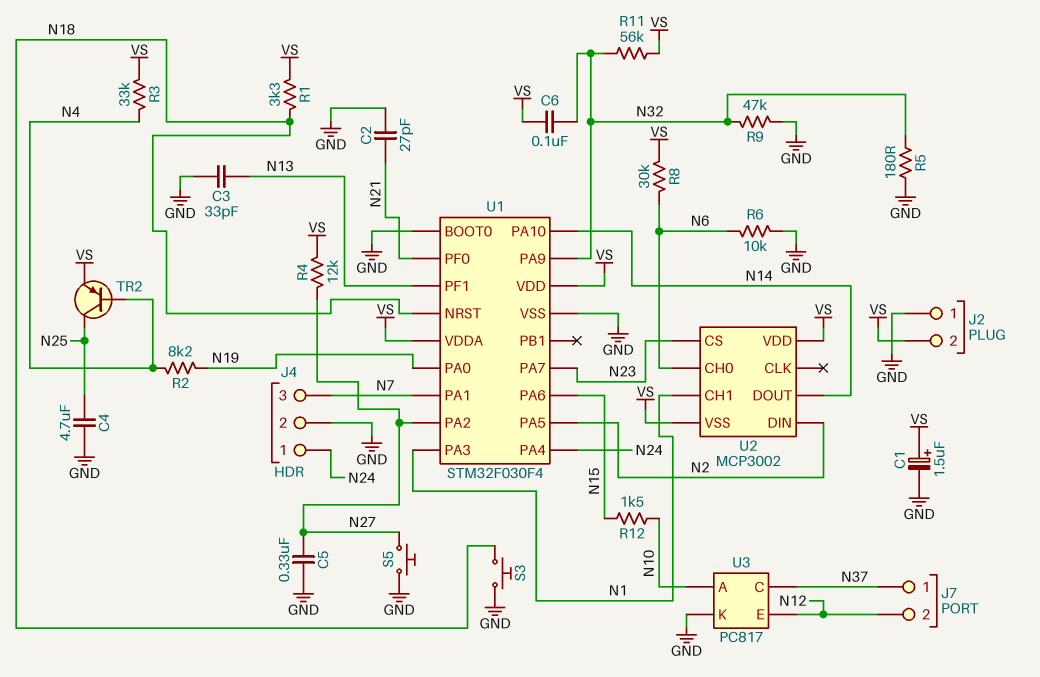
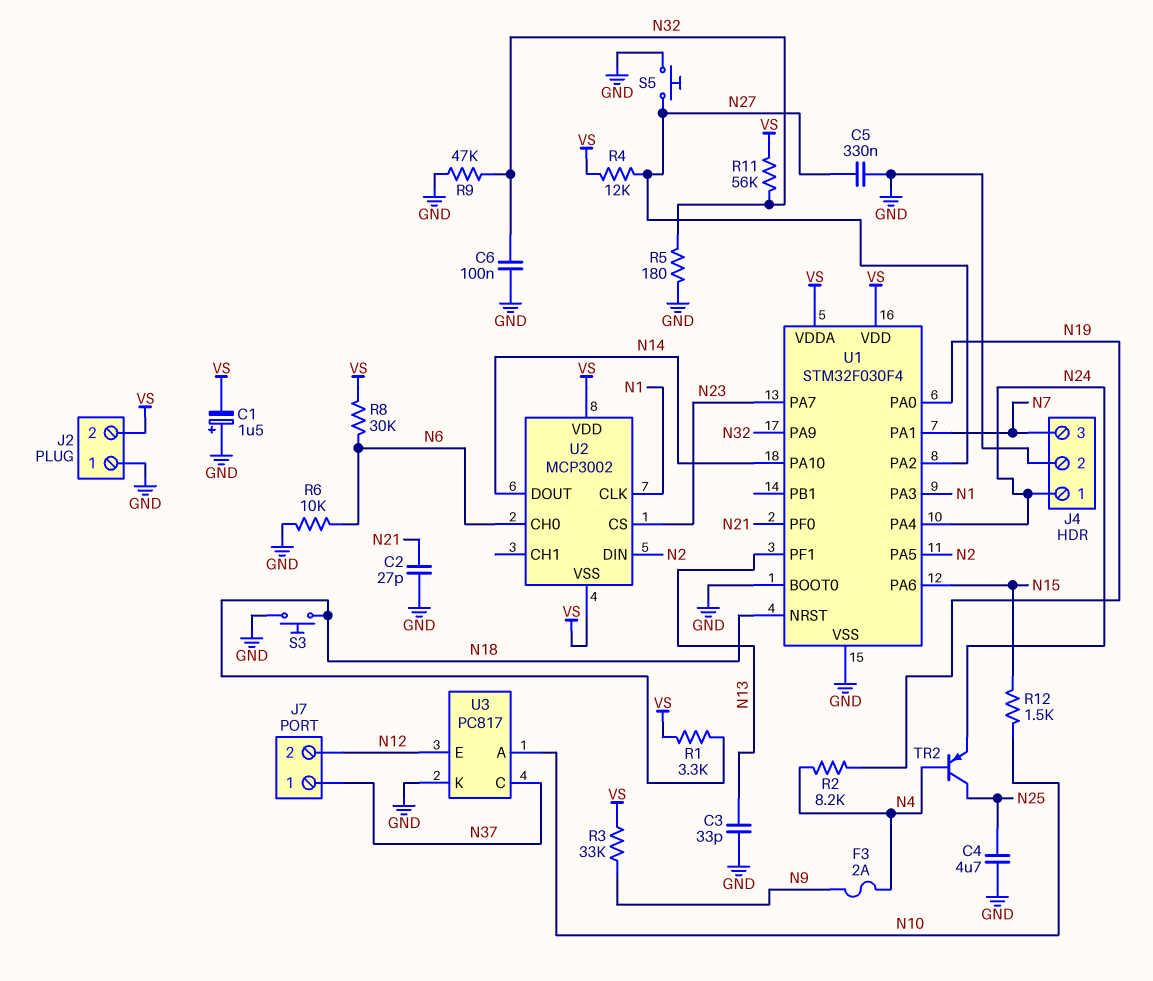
C1: 1.5uF (plus VS, minus GND) -> 1.5uF (plus GND, minus VS)
C6: 100nF (N32, VS) -> 100nF (GND, N32)
F3: none -> 2A (N4, N9)
R3: 33k (N4, VS) -> 33k (N9, VS)
TR2: PNP (B N4, C N25, E VS) -> PNP (B N4, C N25, E N24)
U2 pin CH1: N1 -> none
U2 pin CLK: none -> N1

